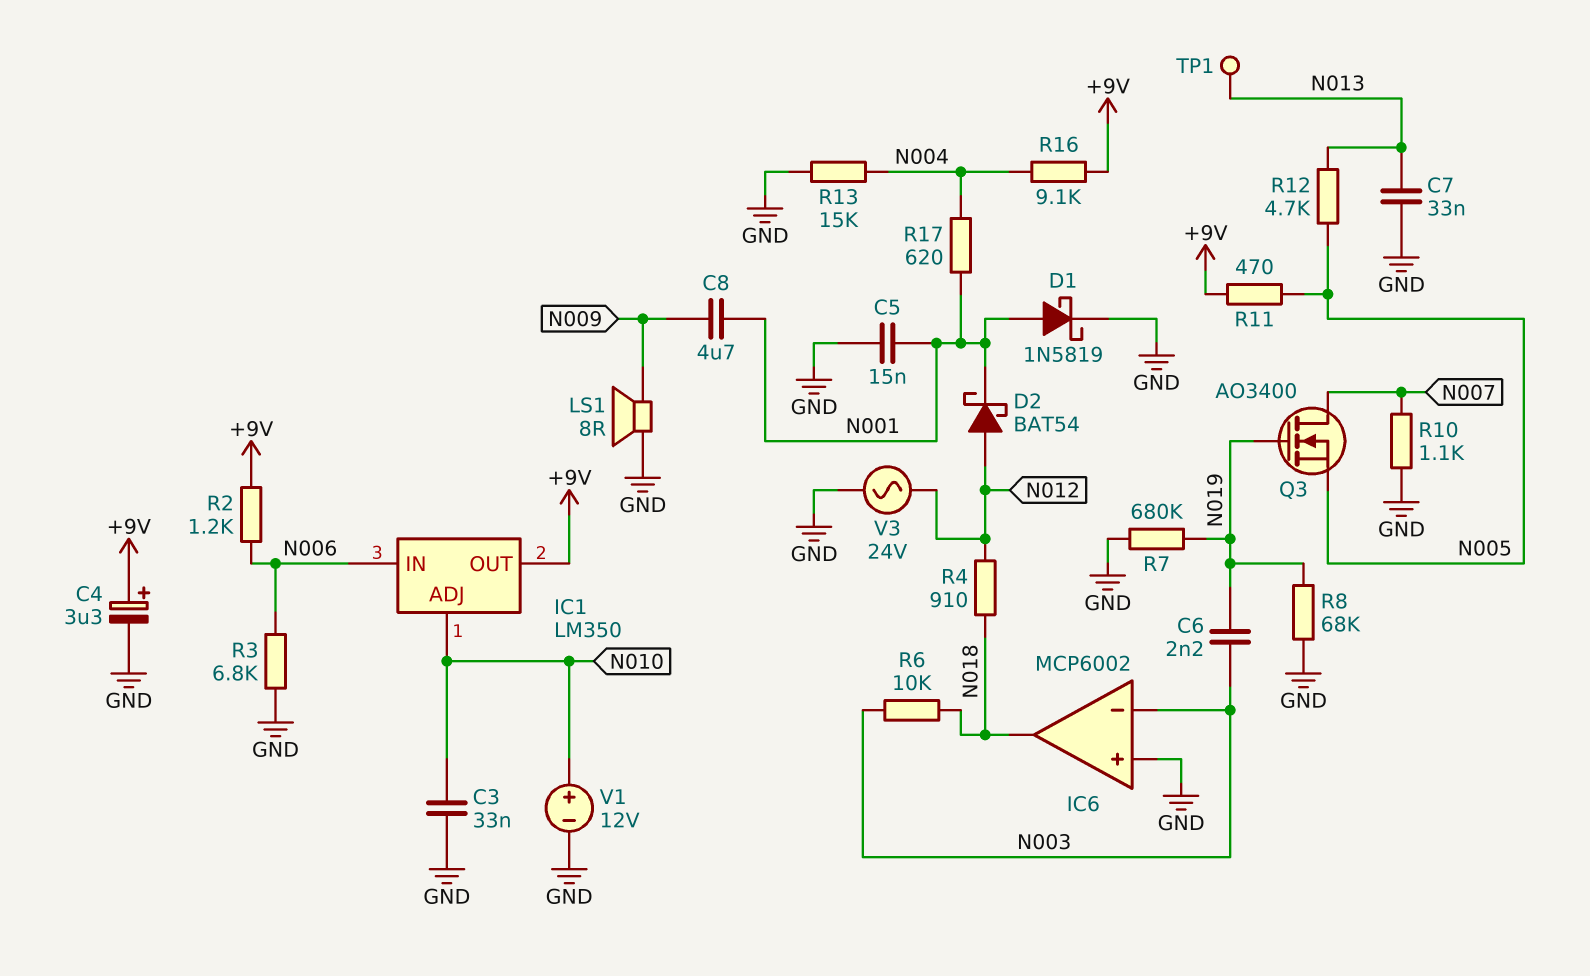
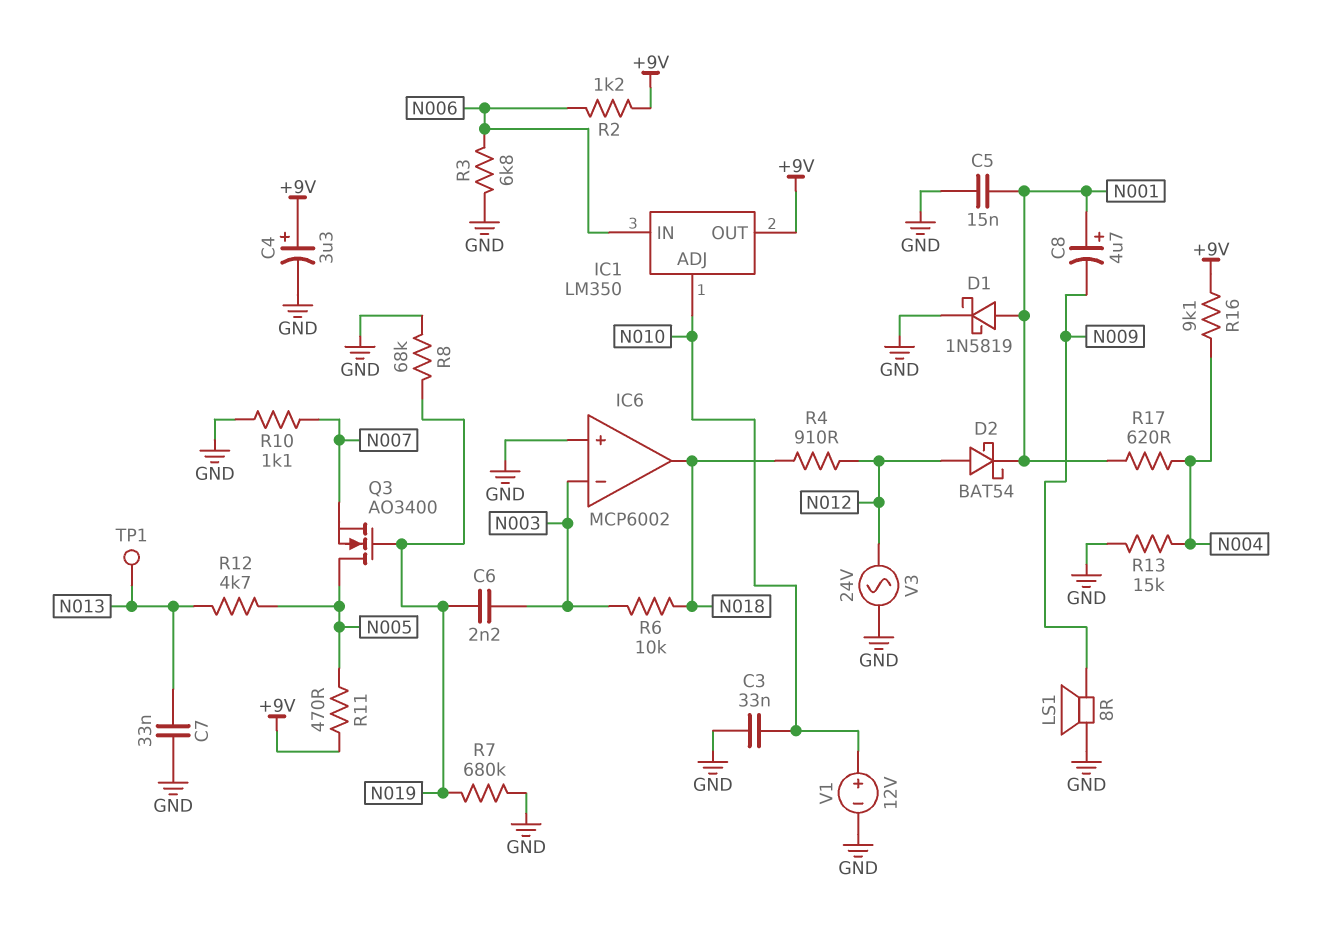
C8: 4.7uF (N001, N009) -> 4.7uF (plus N001, minus N009)
Q3: NMOS AO3400 (G N019, D N007, S N005) -> NMOS AO3400 (G N019, D N005, S N007)

